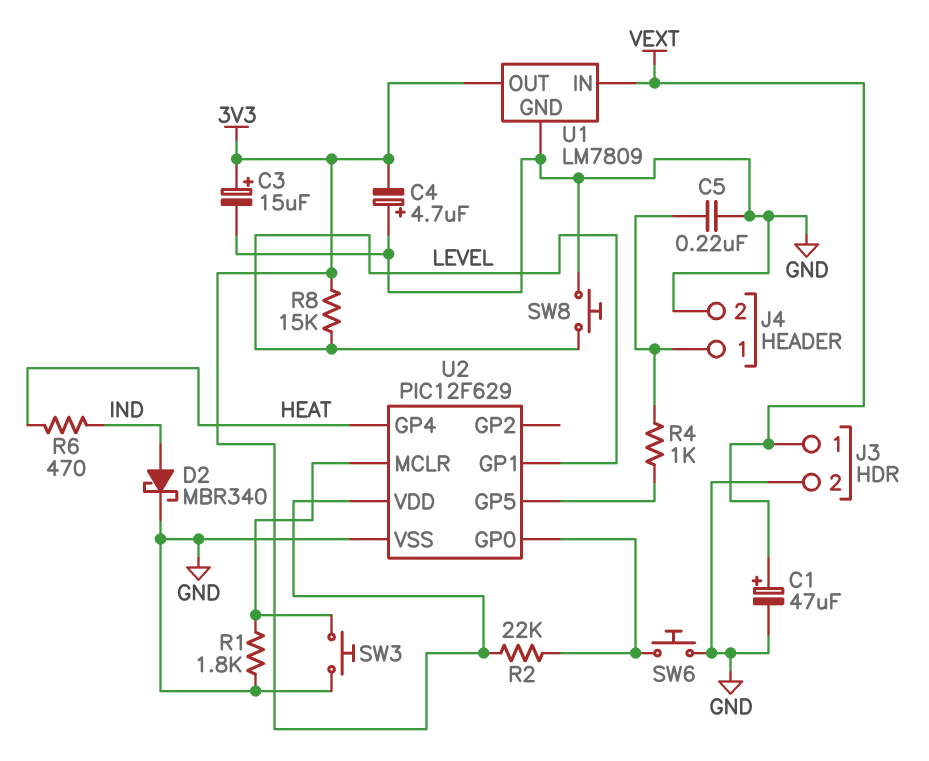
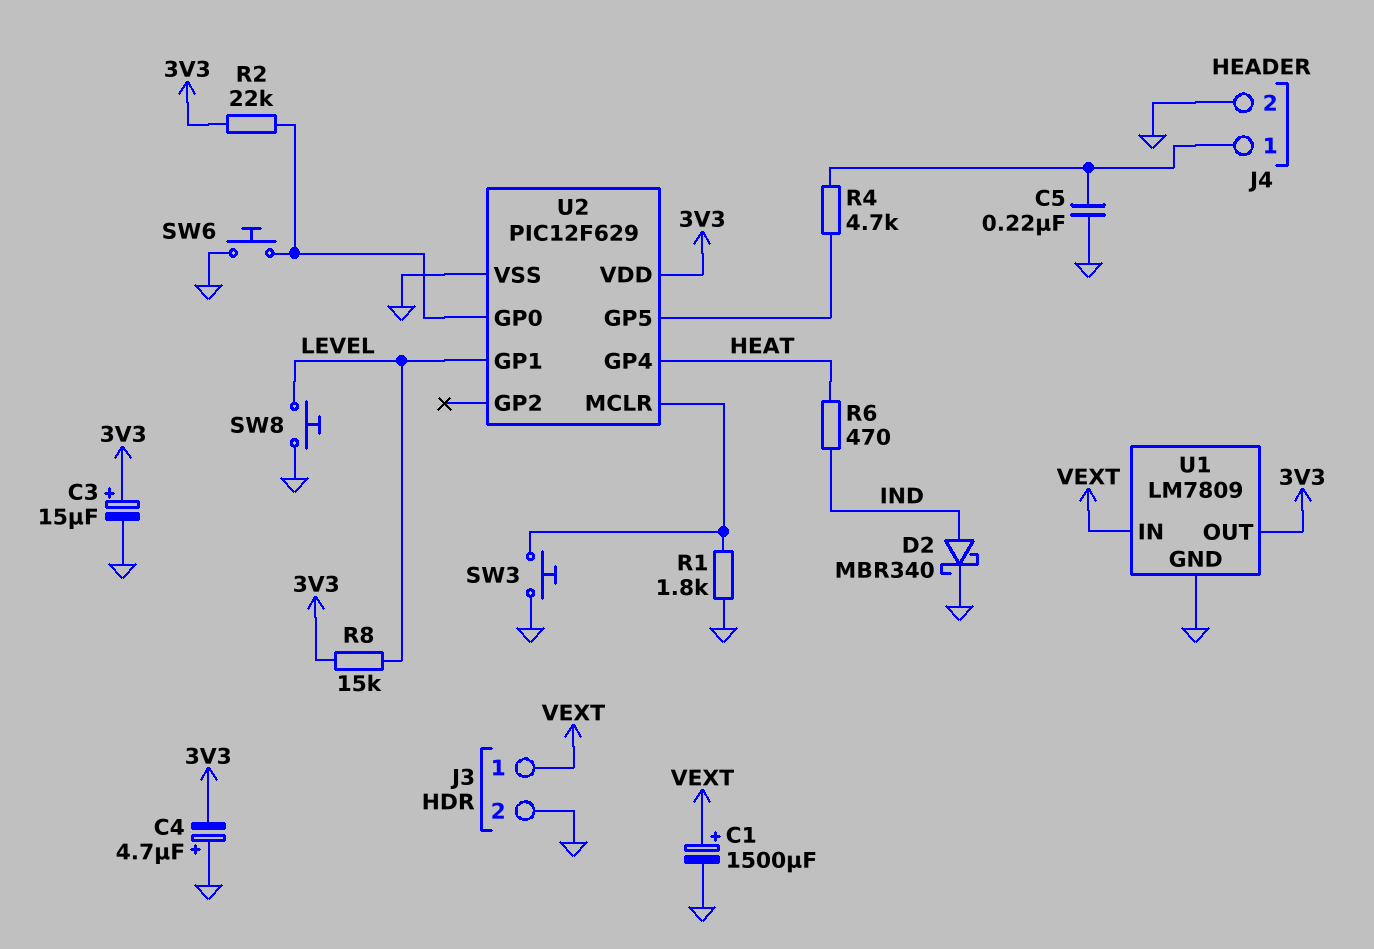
C1: 47uF (plus VEXT, minus GND) -> 1500uF (plus VEXT, minus GND)
R4: 1k (J4/1, U2/GP5) -> 4.7k (J4/1, U2/GP5)

